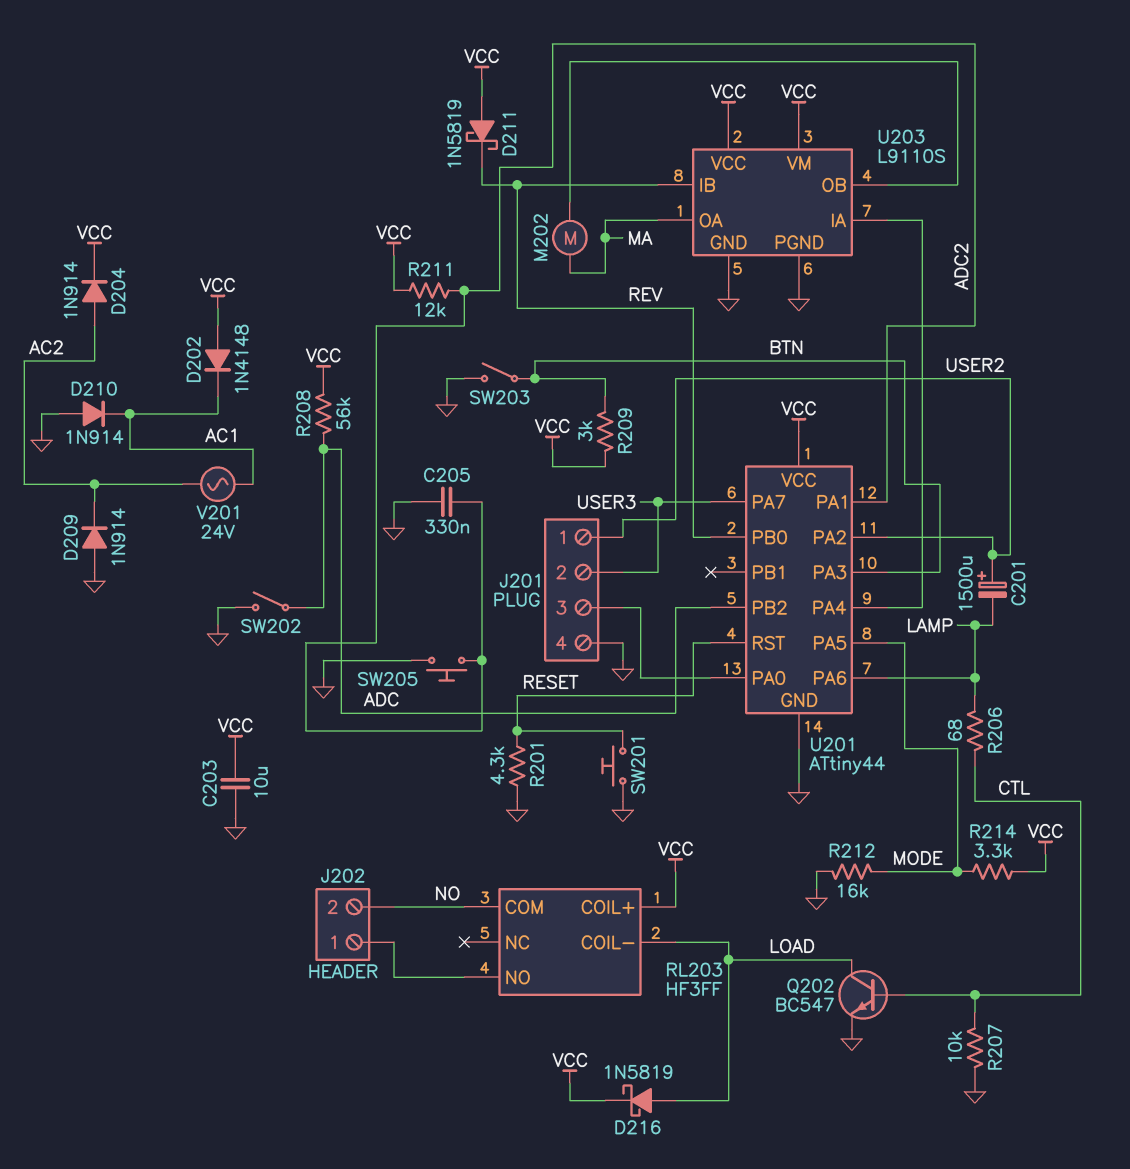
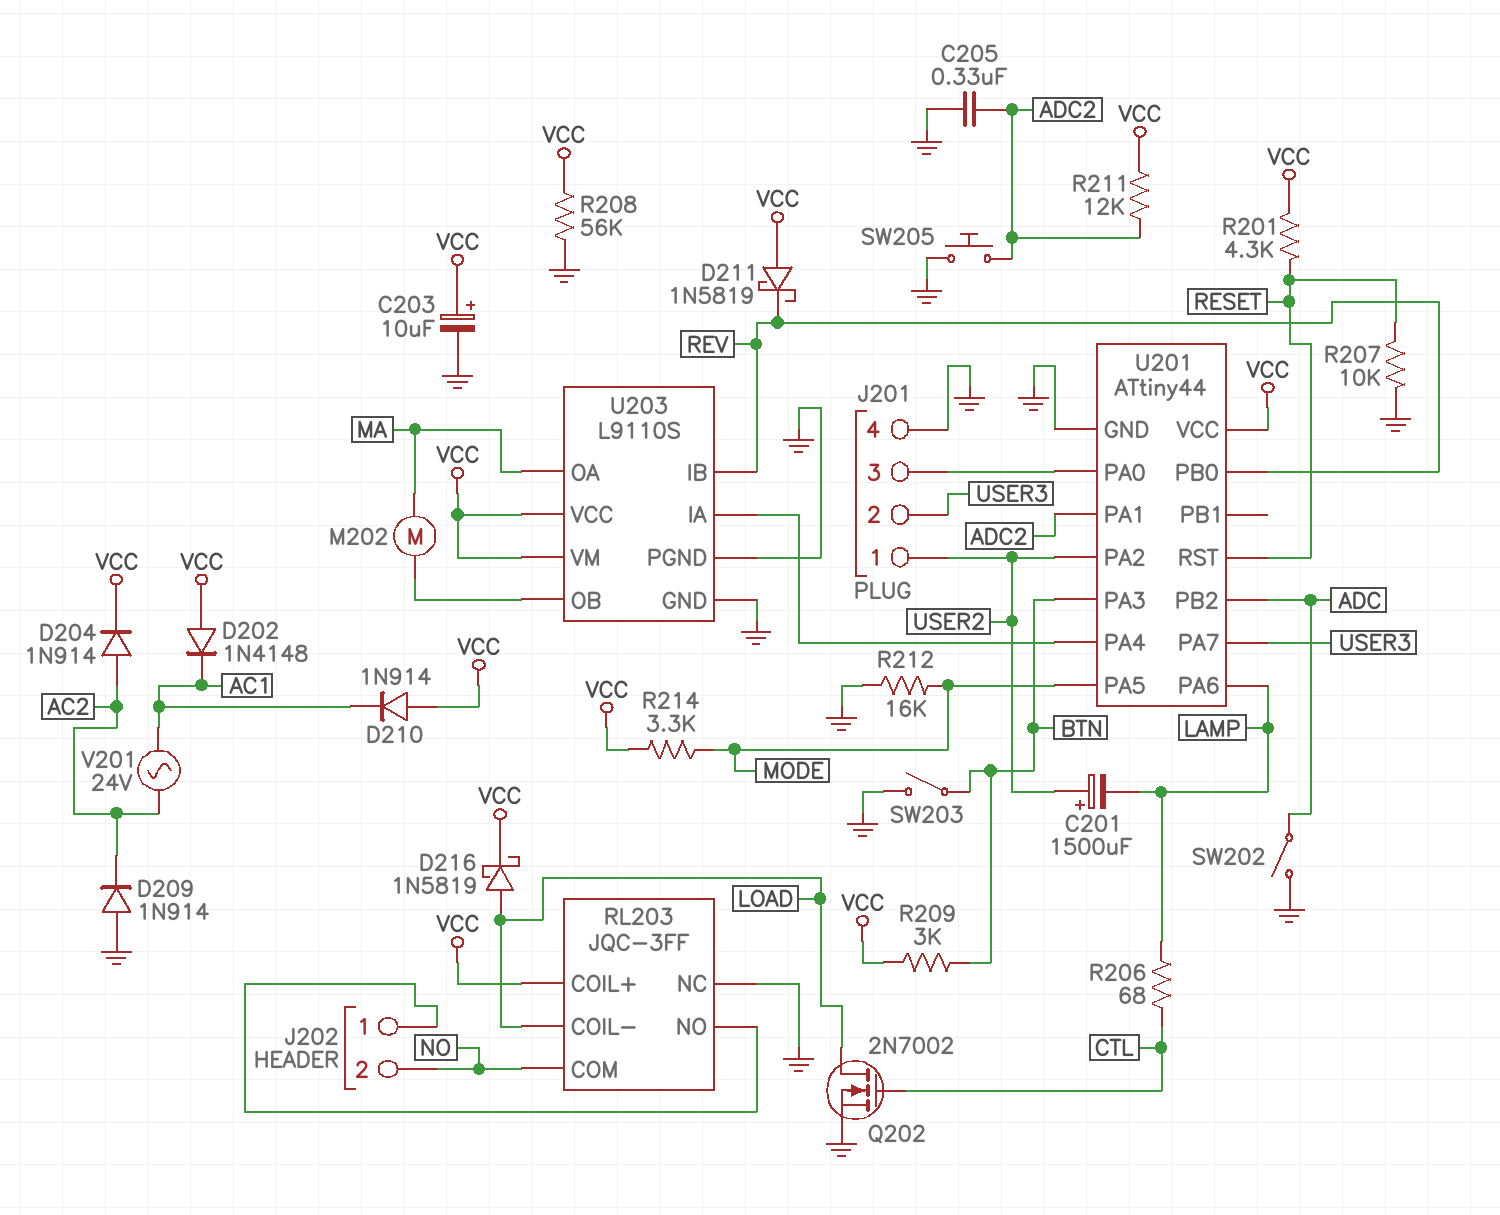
C203: 10uF (GND, VCC) -> 10uF (plus VCC, minus GND)
D210: diode 1N914 (A GND, K AC1) -> diode 1N914 (A VCC, K AC1)
Q202: NPN BC547 (B CTL, C LOAD, E GND) -> NMOS 2N7002 (G CTL, D LOAD, S GND)
R201: 4.3k (GND, RESET) -> 4.3k (RESET, VCC)
R207: 10k (CTL, GND) -> 10k (GND, RESET)
R208: 56k (ADC, VCC) -> 56k (GND, VCC)
RL203: HF3FF -> JQC-3FF
RL203 pin NC: none -> GND
SW201: button (GND, RESET) -> none

